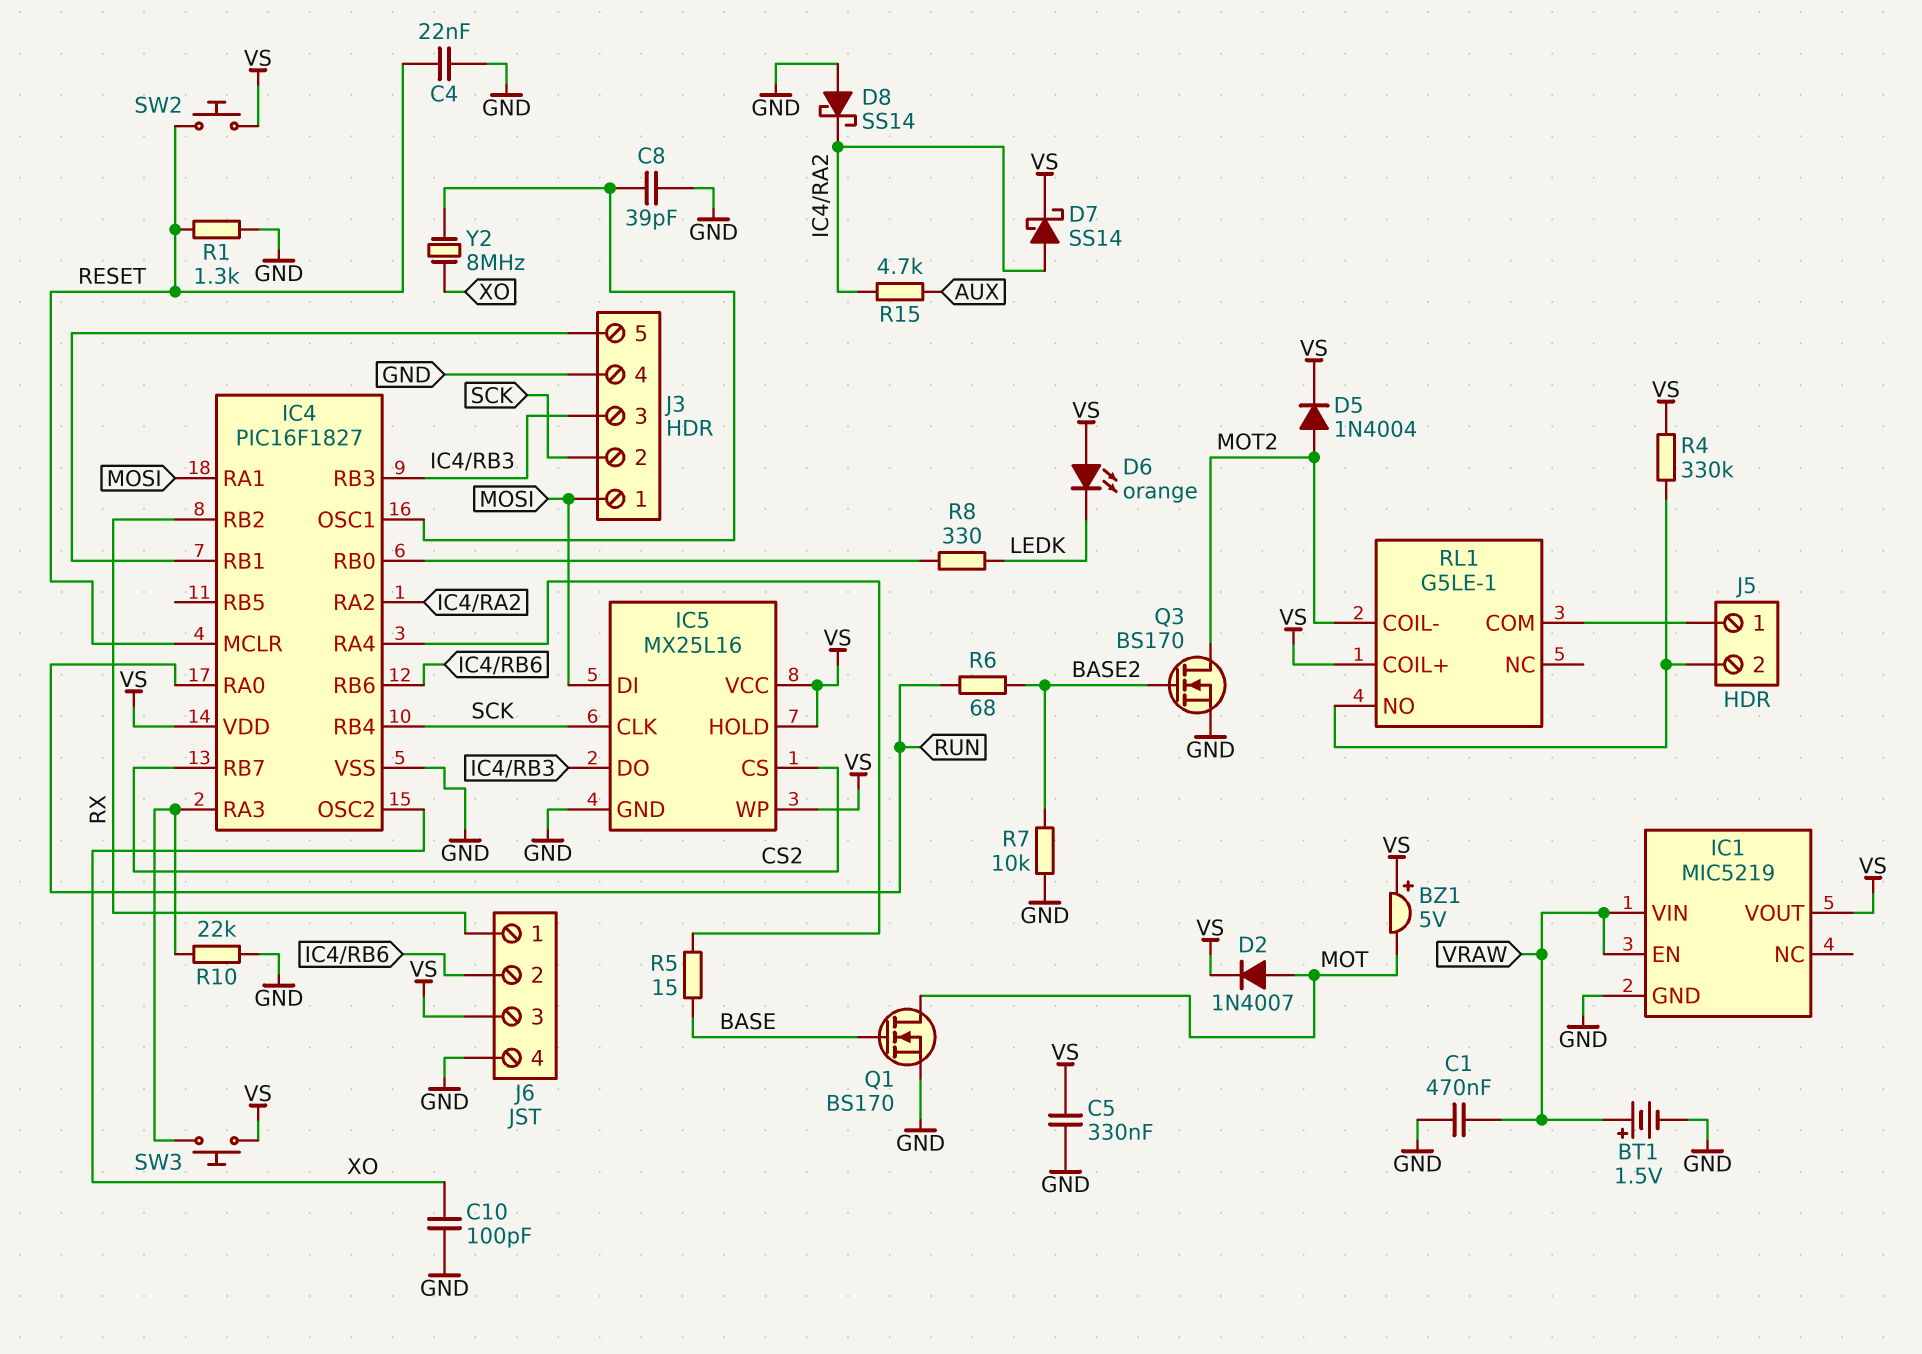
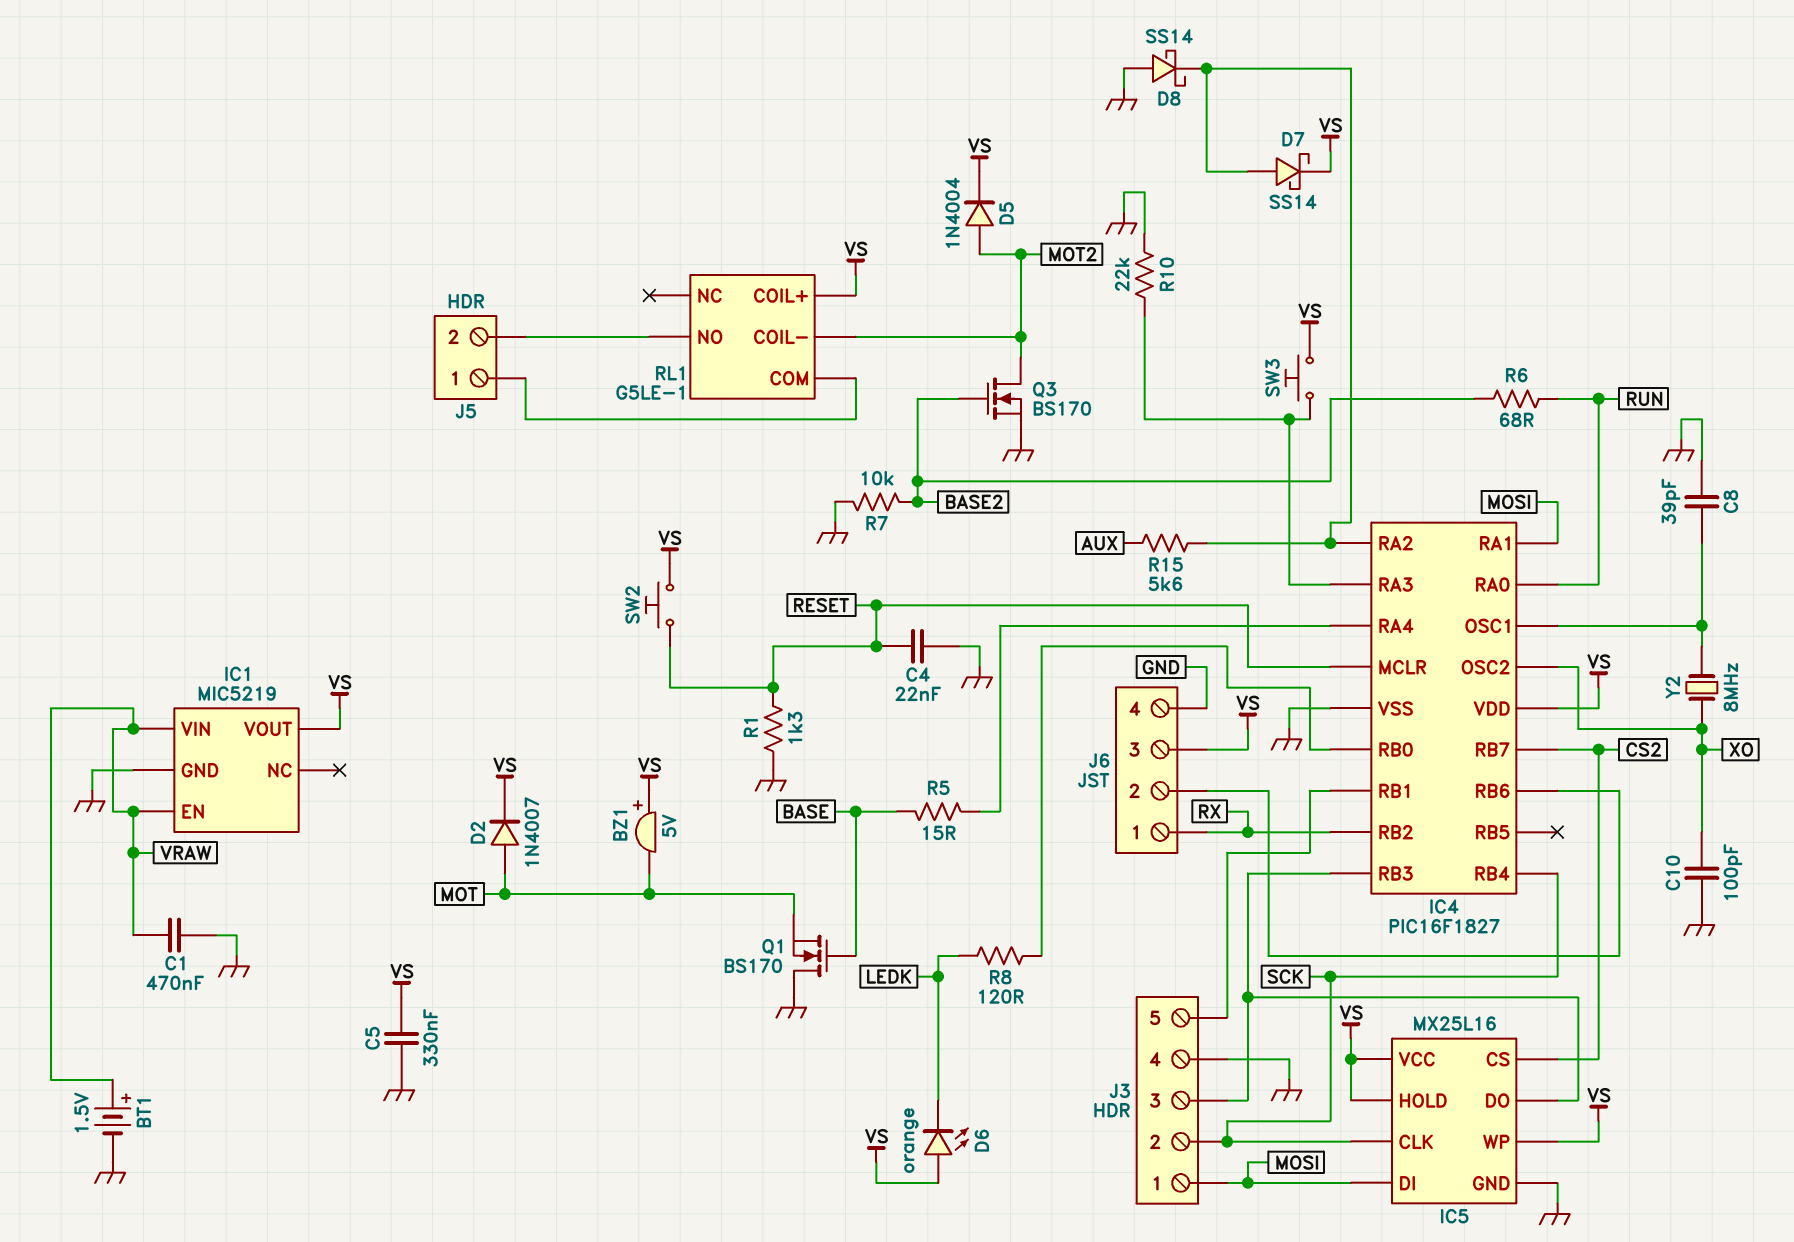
Q1: NMOS BS170 (G BASE, D MOT, S GND) -> NMOS BS170 (G BASE, D GND, S MOT)
R4: 330k (J5/2, VS) -> none
R8: 330 (IC4/RB0, LEDK) -> 120 (IC4/RB0, LEDK)
R15: 4.7k (AUX, IC4/RA2) -> 5.6k (AUX, IC4/RA2)

